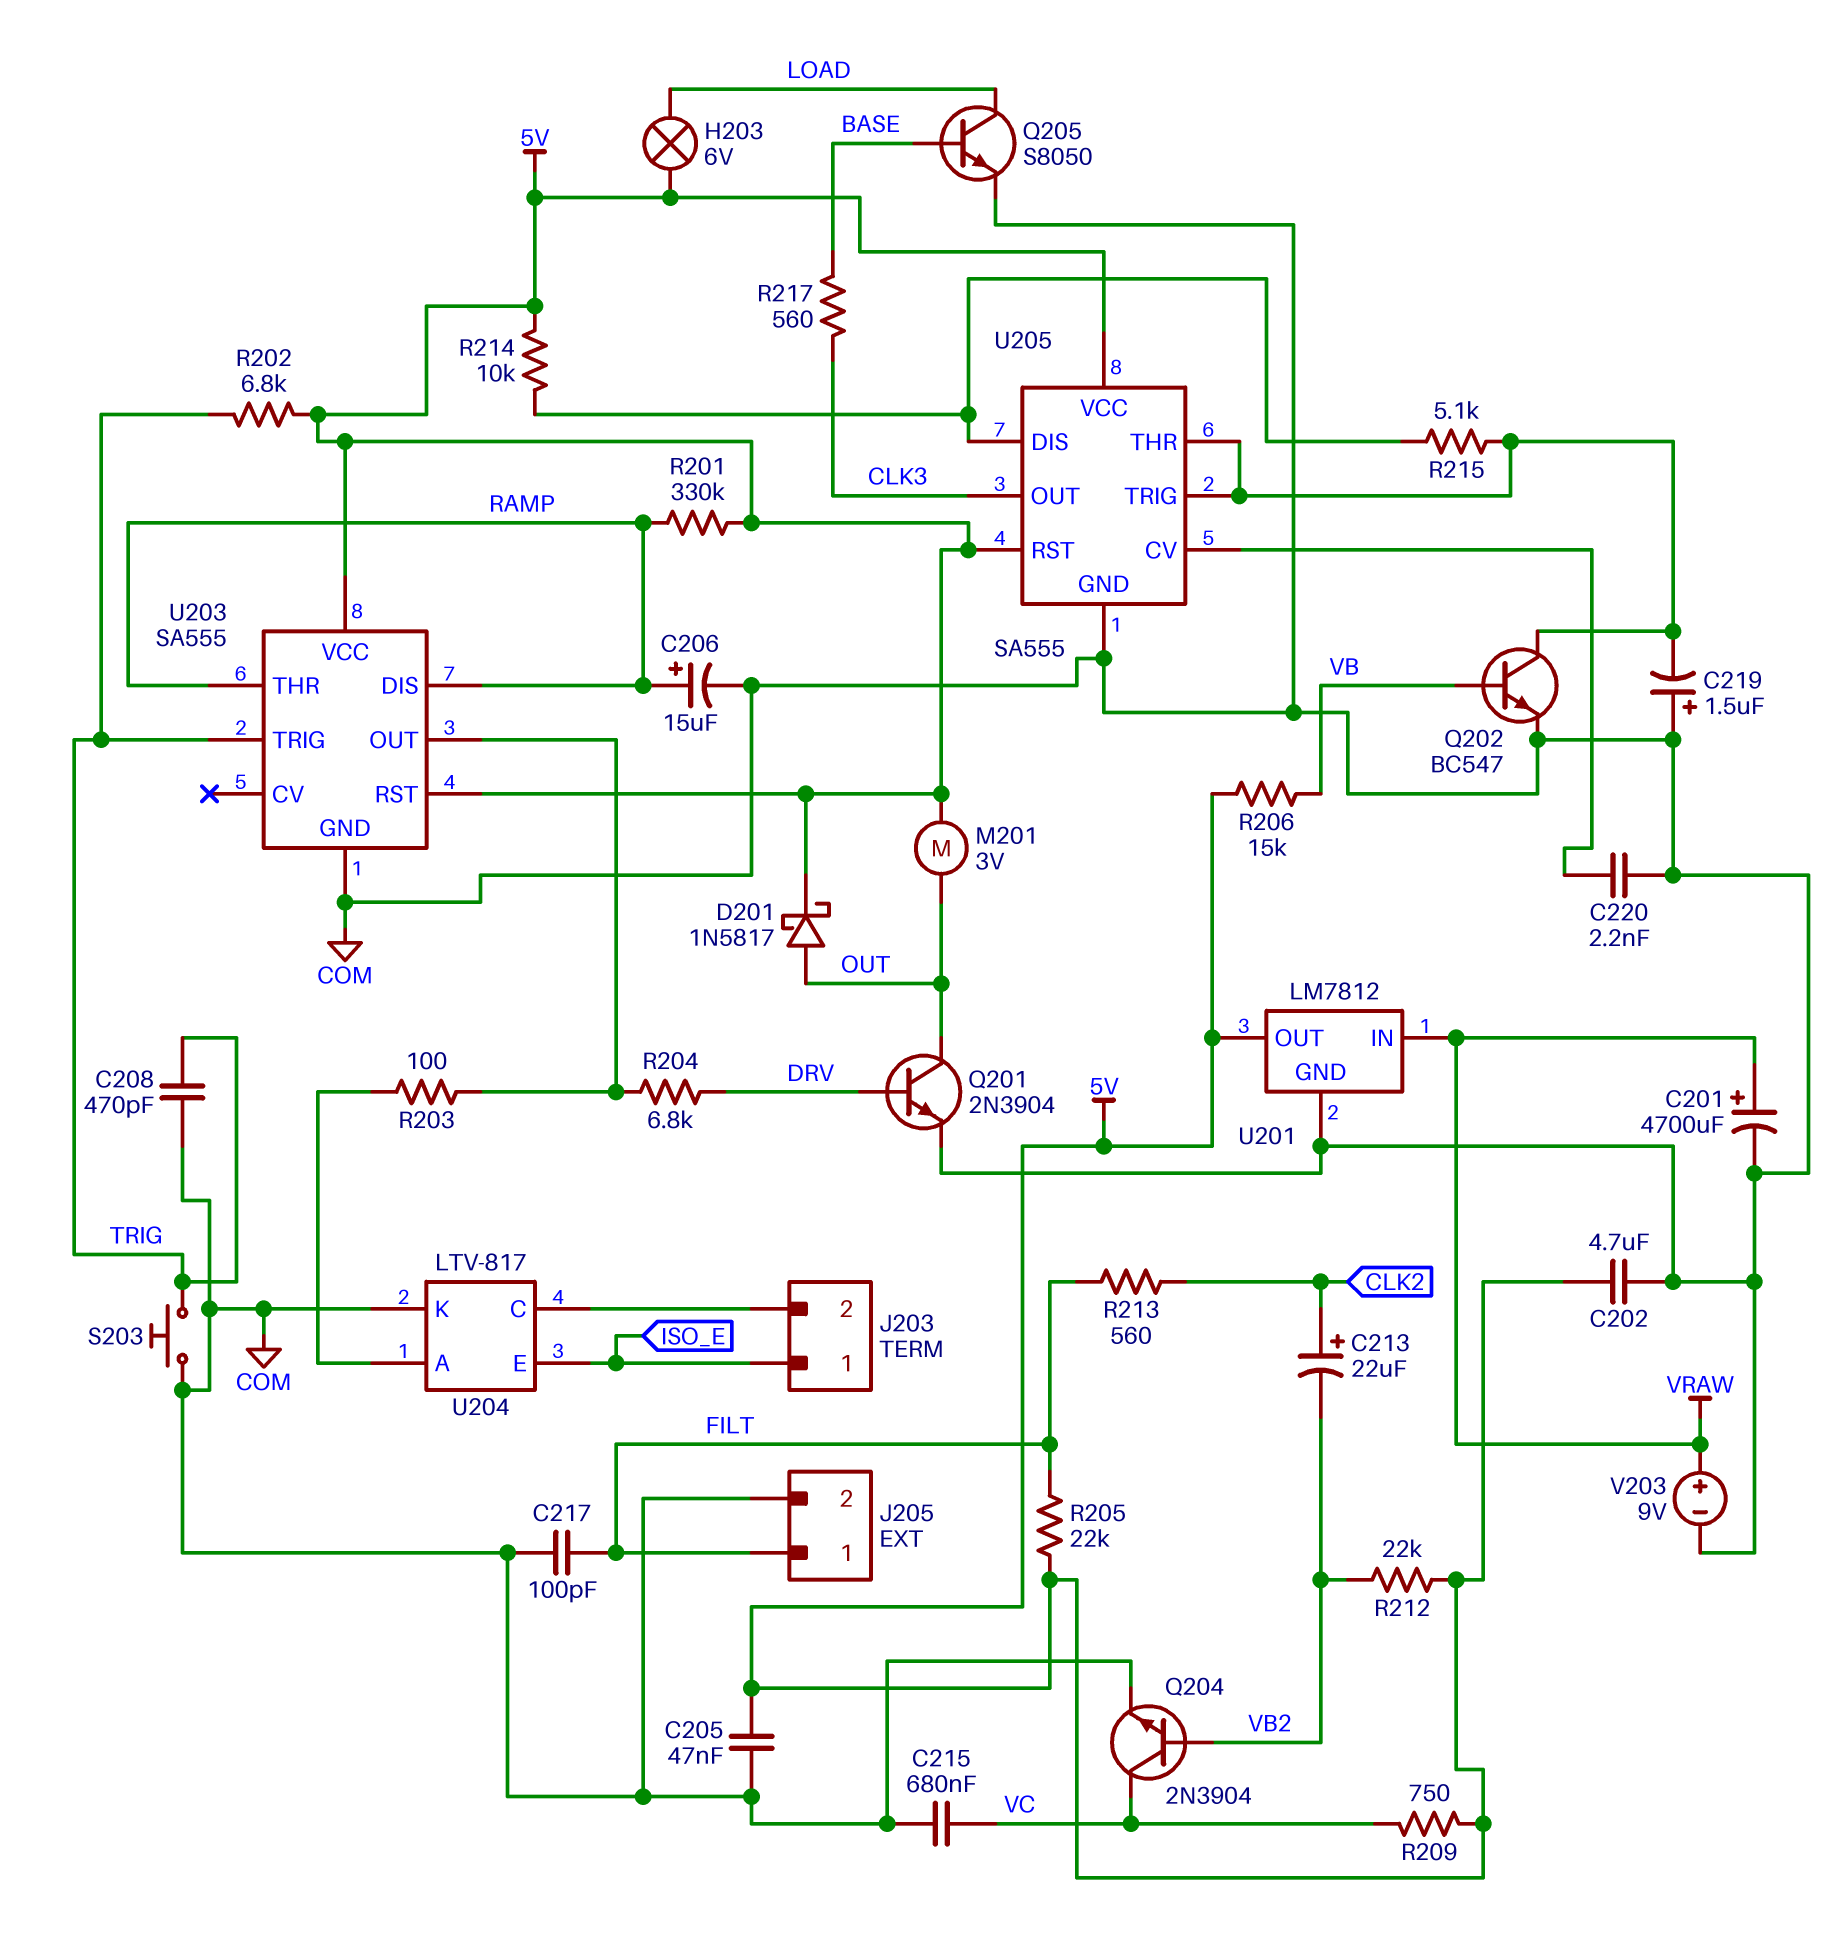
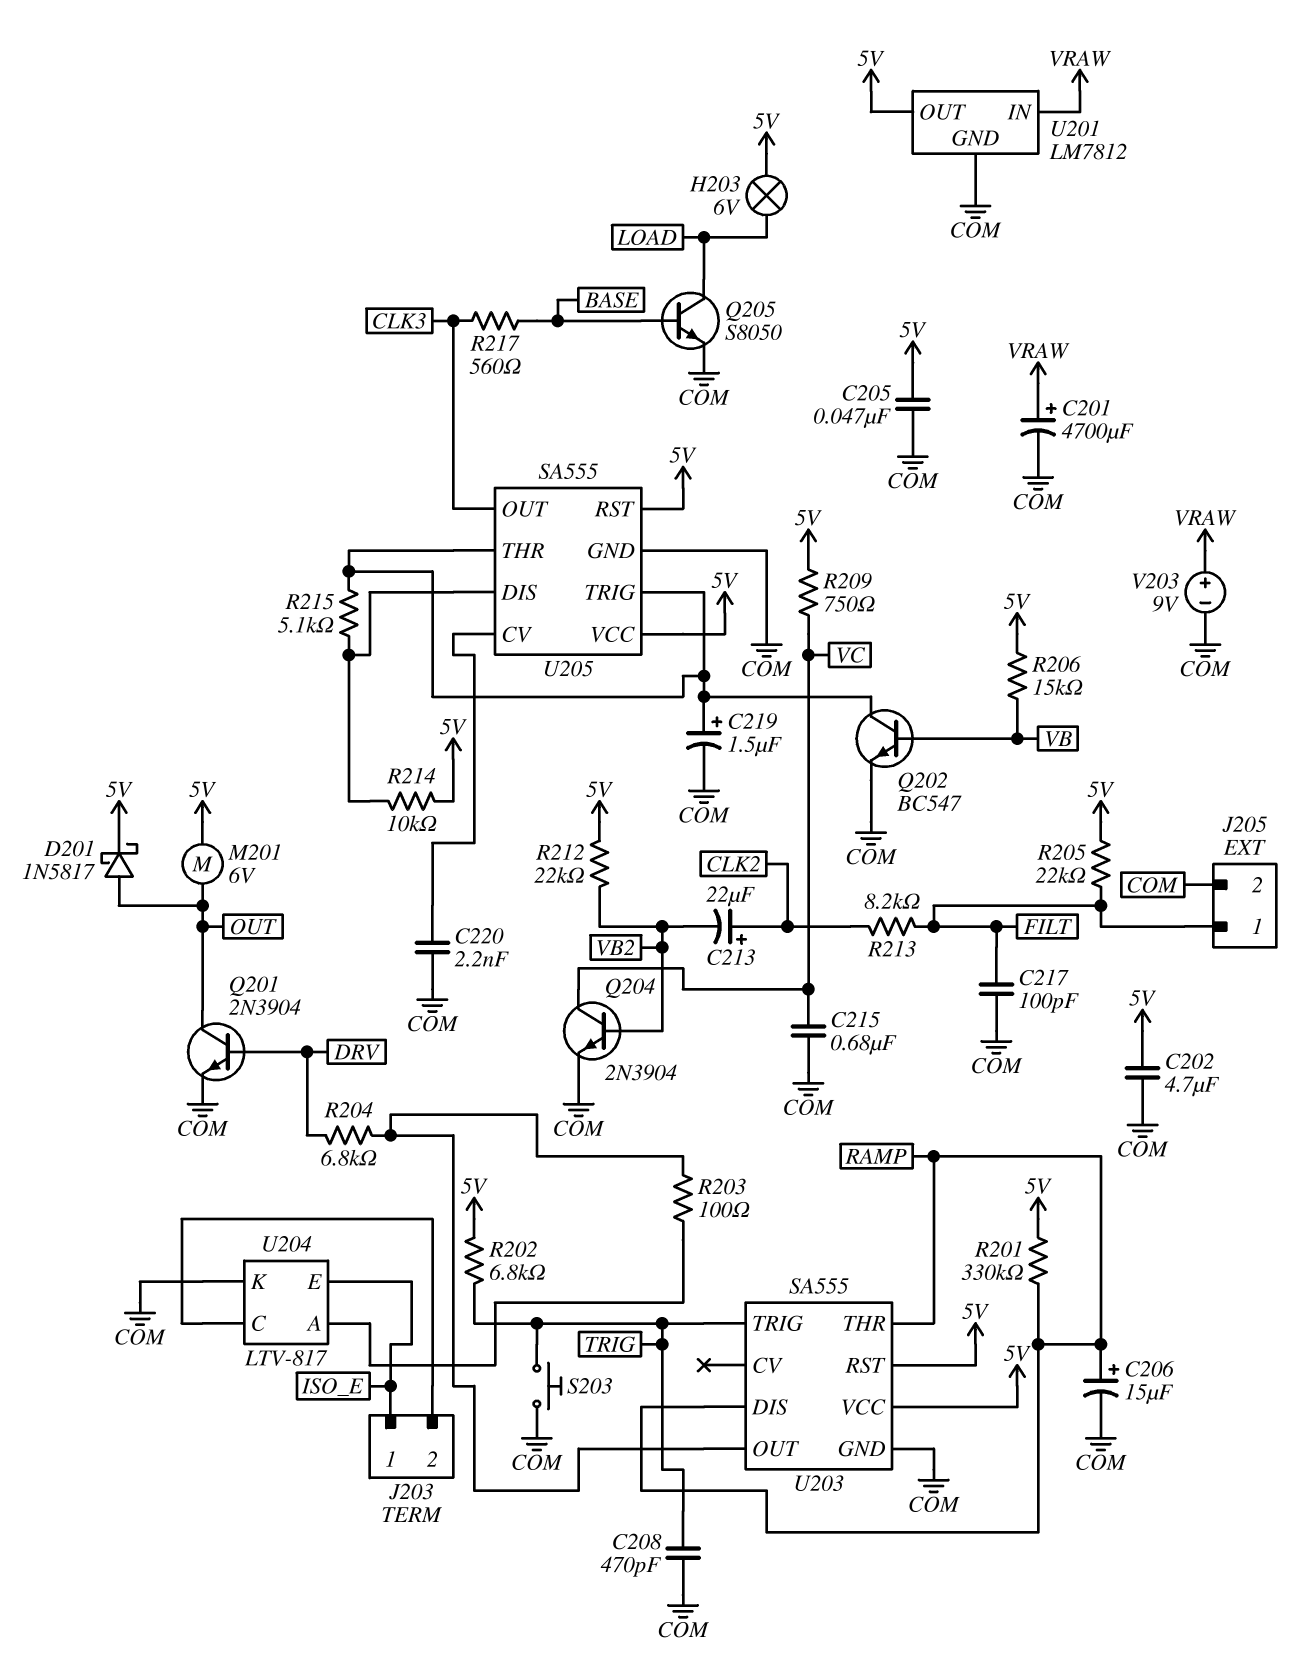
C219: 1.5uF (plus COM, minus U205/THR) -> 1.5uF (plus U205/THR, minus COM)
M201: motor 3V (5V, OUT) -> motor 6V (5V, OUT)
R213: 560 (CLK2, FILT) -> 8.2k (CLK2, FILT)

